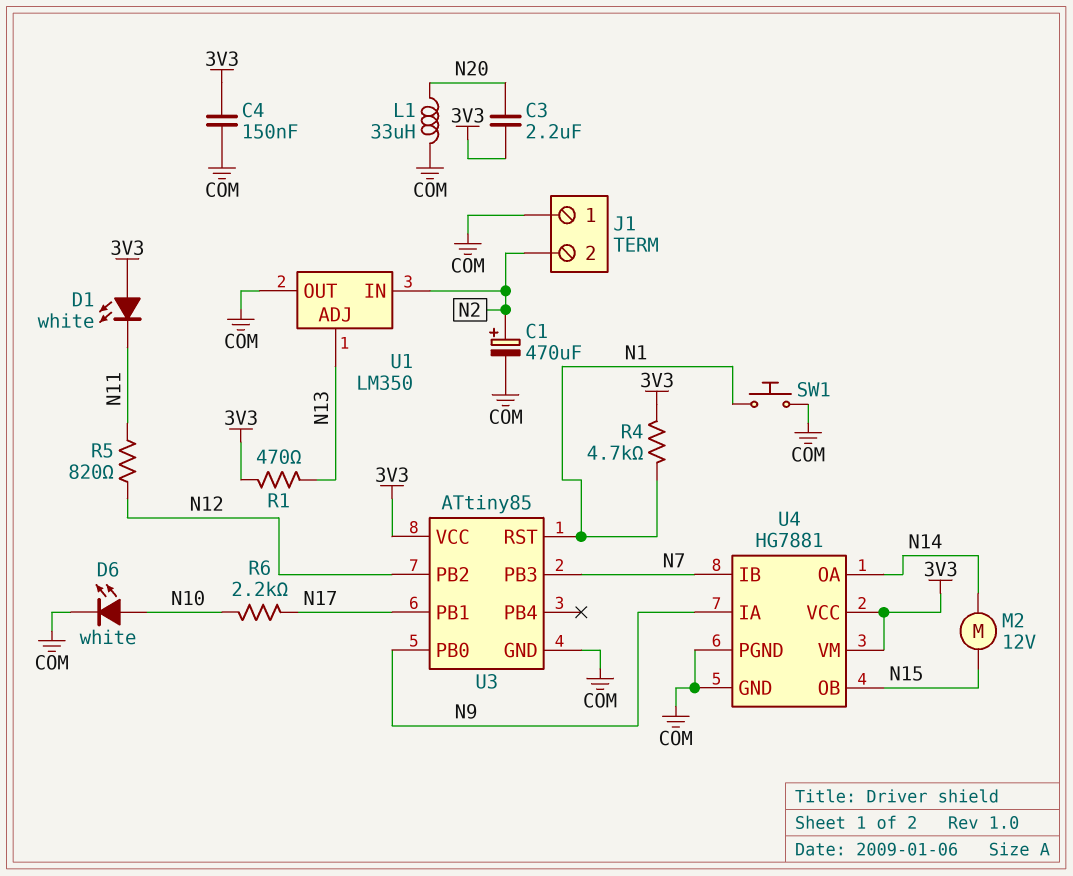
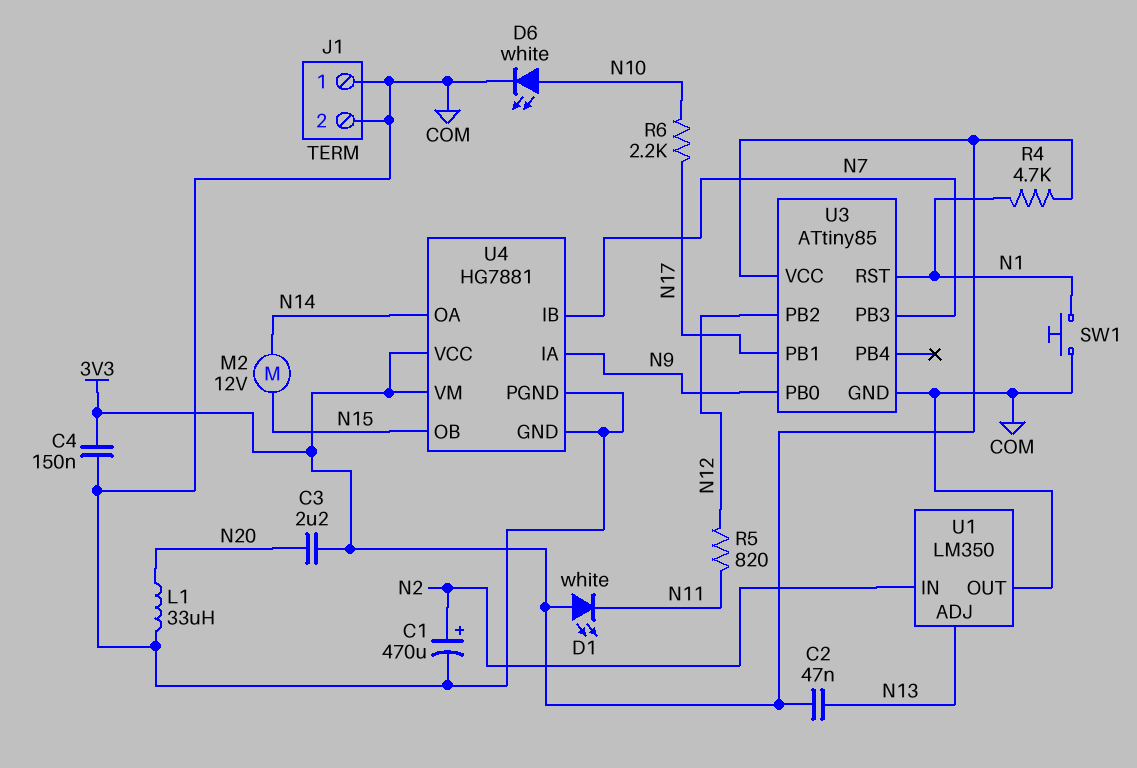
C2: none -> 47nF (3V3, N13)
J1 pin 2: N2 -> COM
R1: 470 (3V3, N13) -> none

